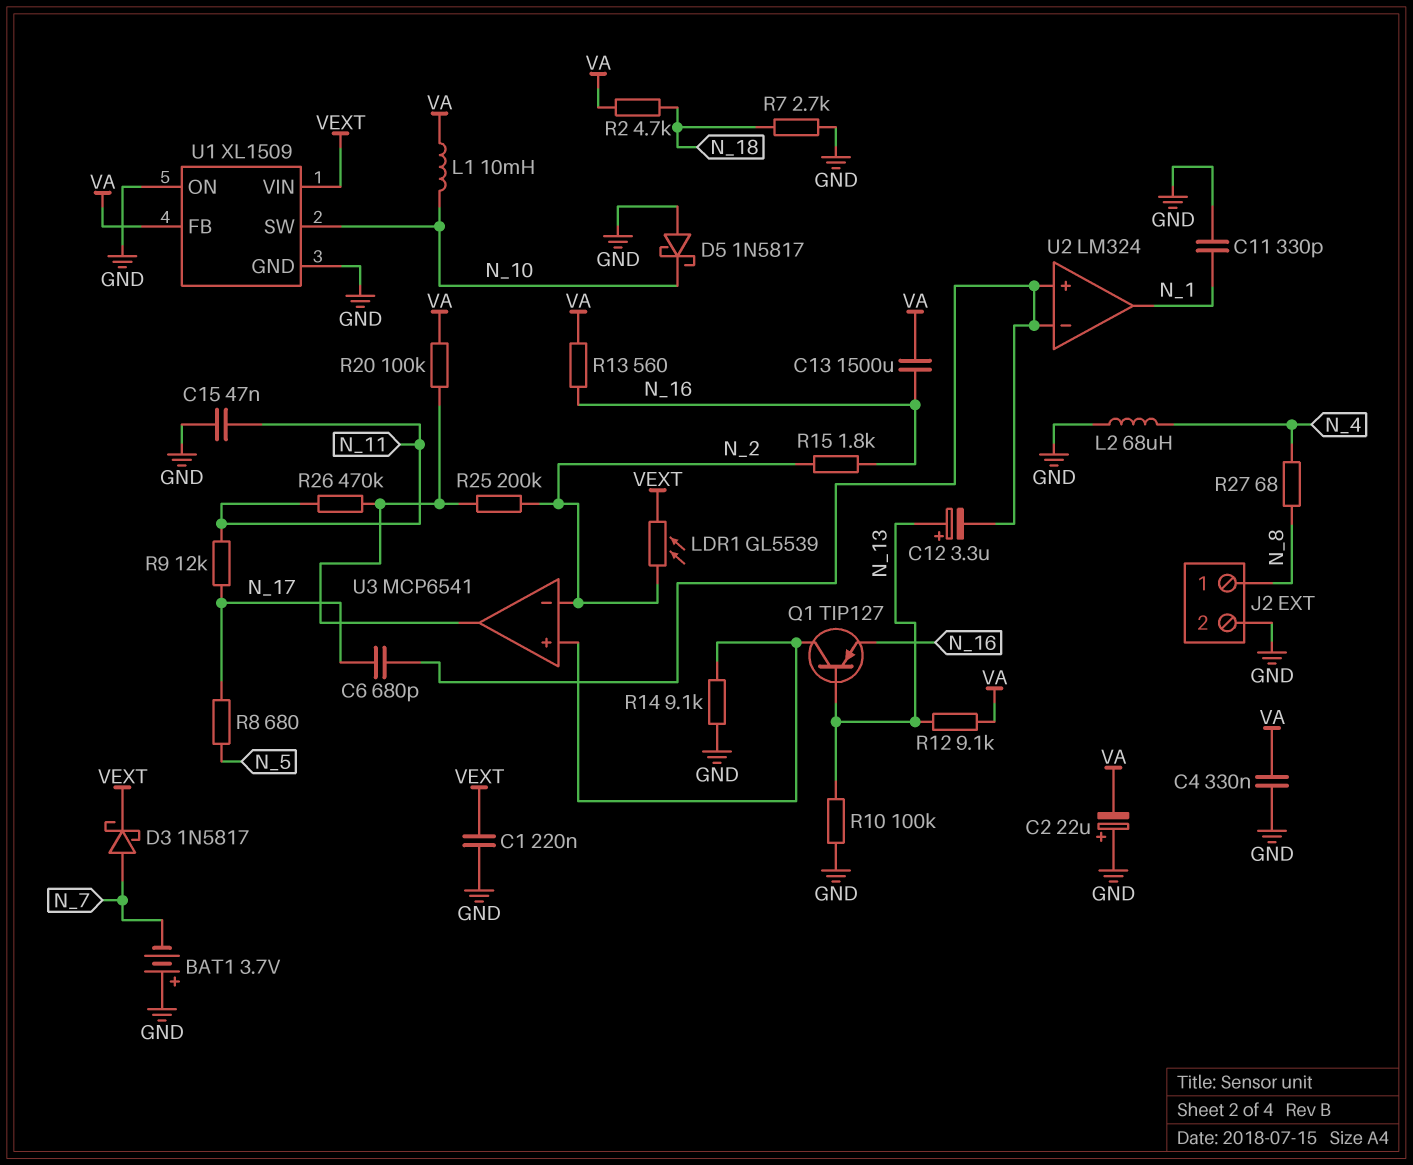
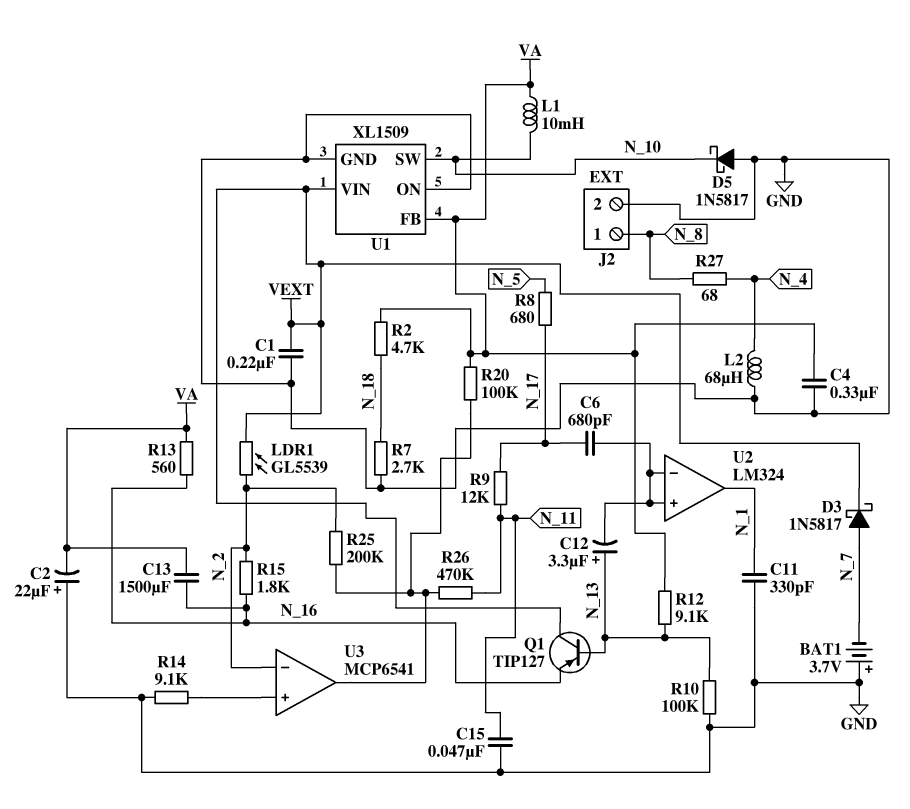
Q1: PNP TIP127 (B N_13, C U3/in+, E N_16) -> PNP TIP127 (B N_13, C VEXT, E N_16)

